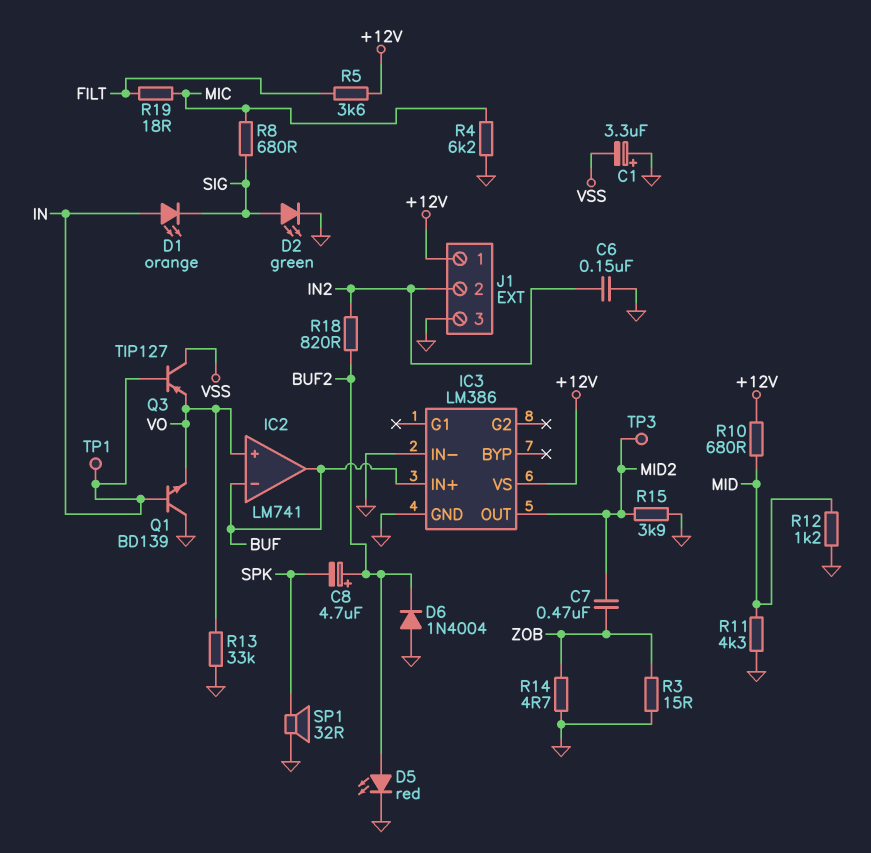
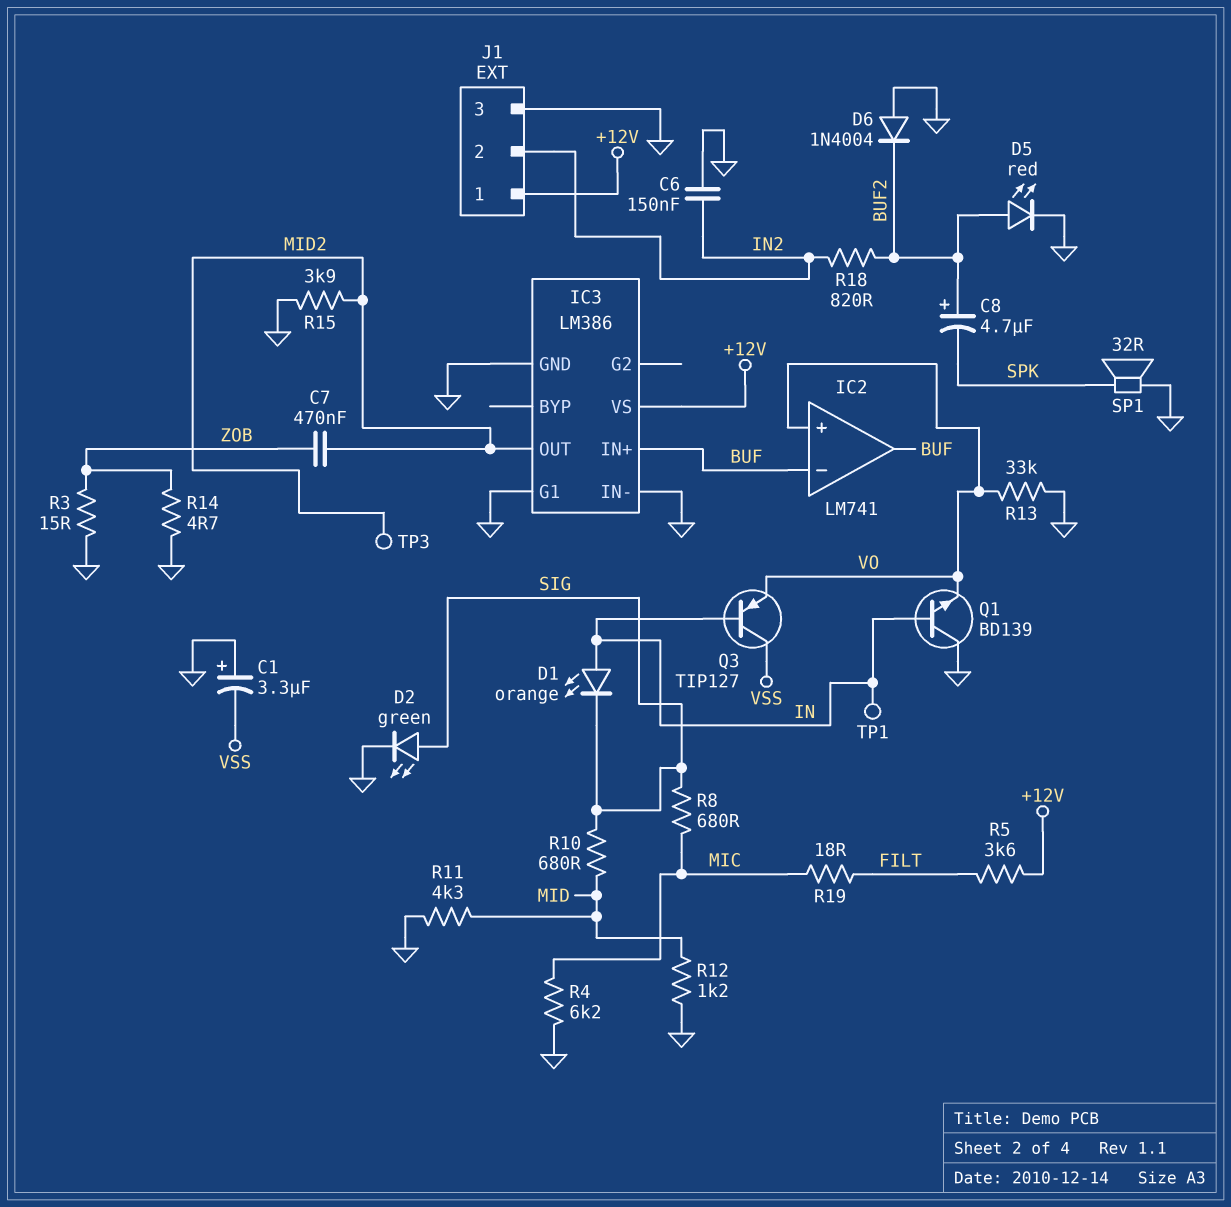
IC3 pin G1: none -> GND
R10: 680 (+12V, MID) -> 680 (MID, SIG)

